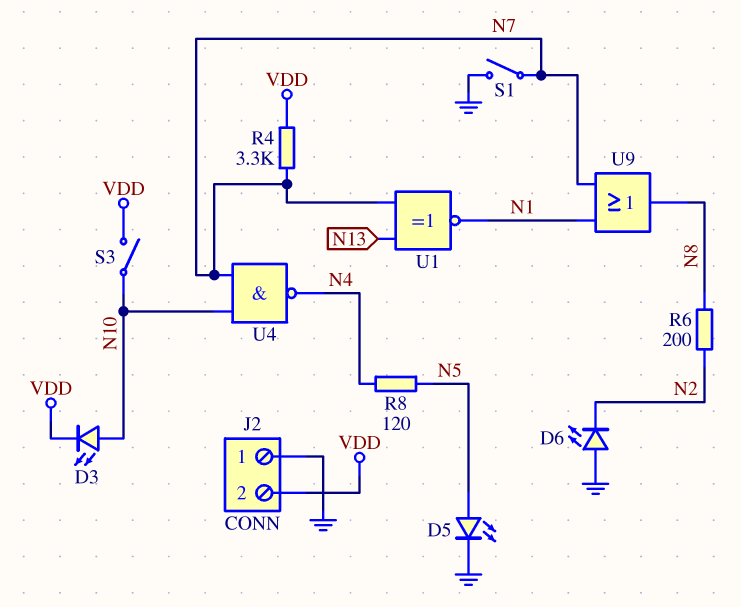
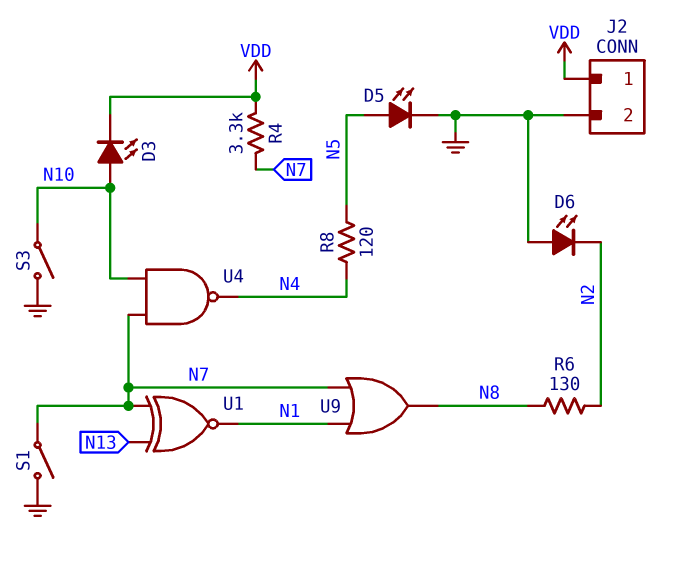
J2 pin 1: GND -> VDD
J2 pin 2: VDD -> GND
R6: 200 (N2, N8) -> 130 (N2, N8)
S3: switch (N10, VDD) -> switch (GND, N10)

